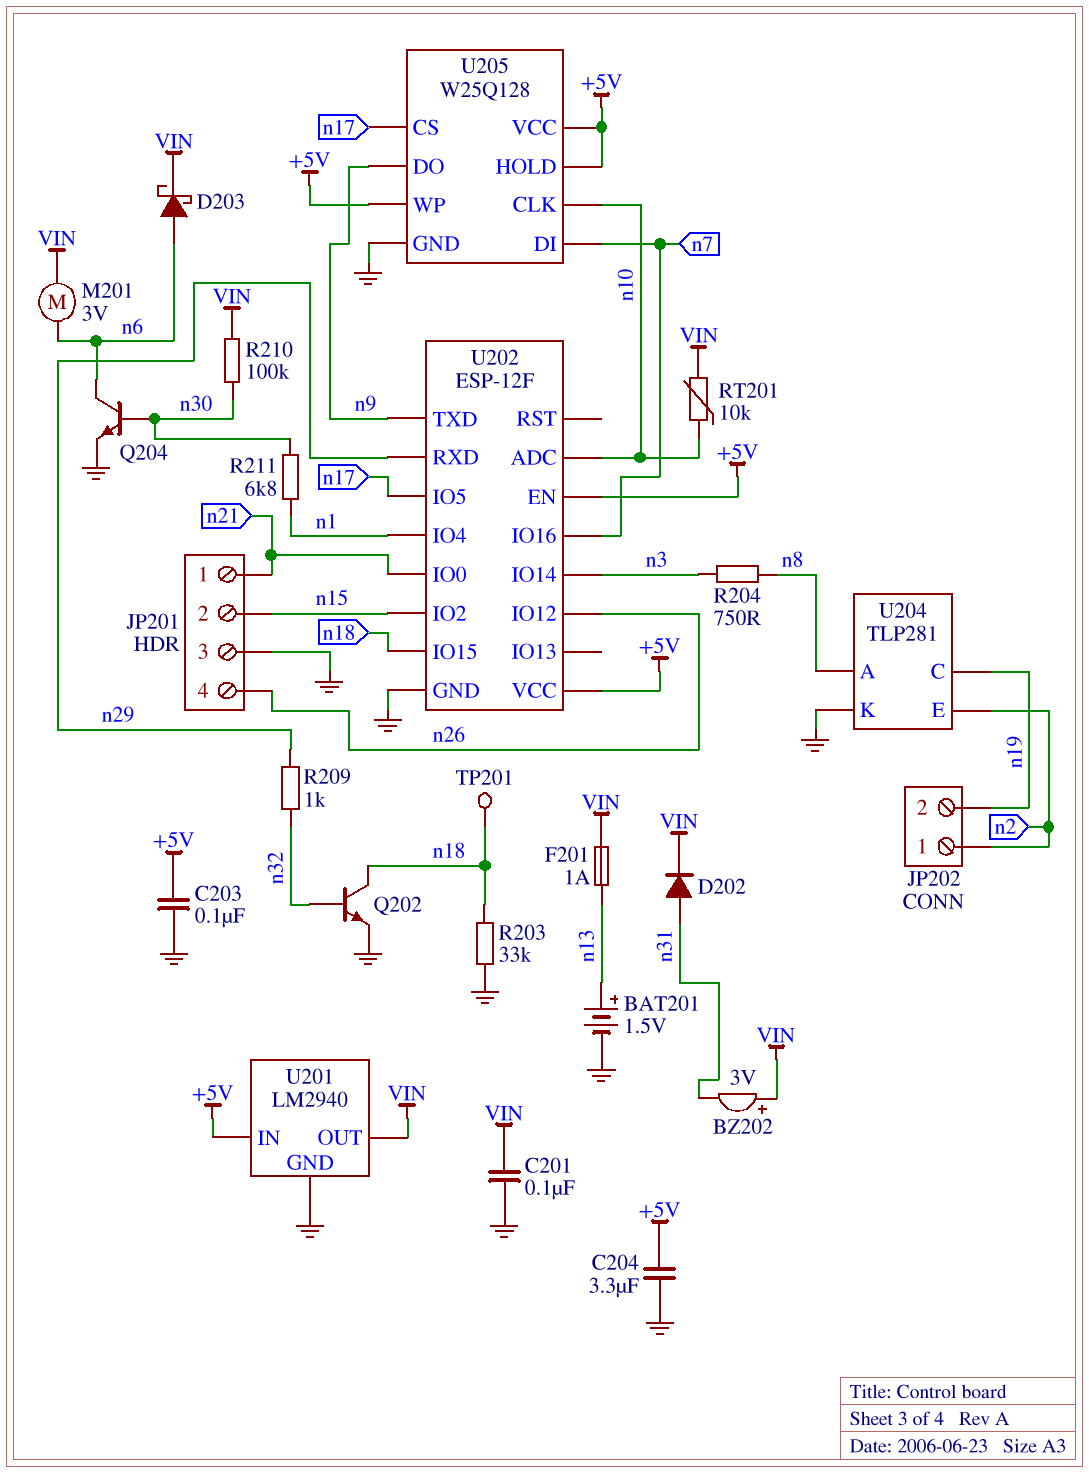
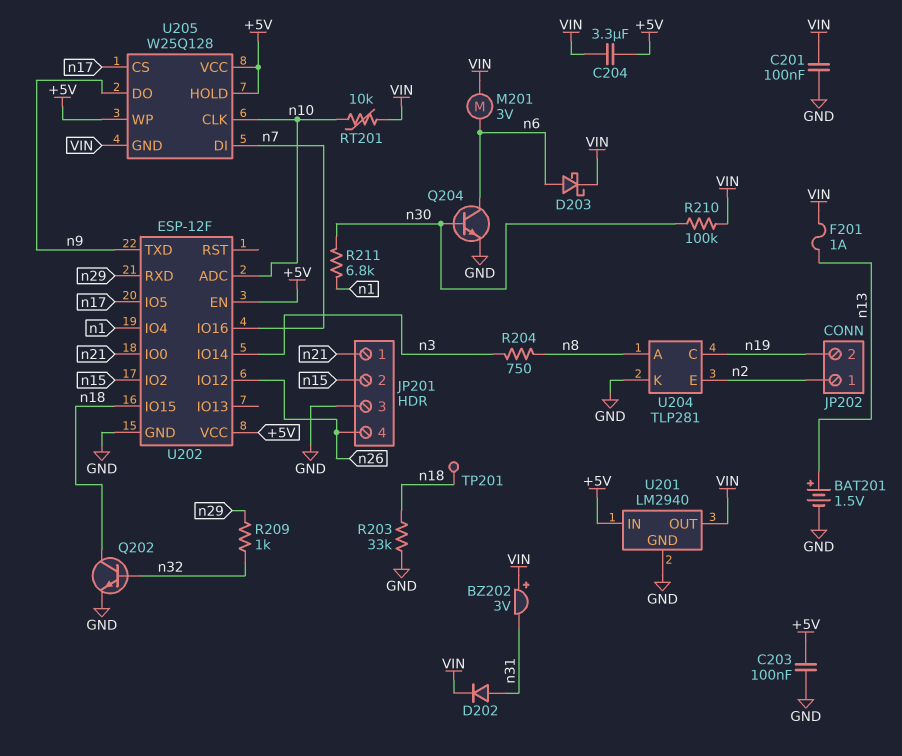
C204: 3.3uF (+5V, GND) -> 3.3uF (+5V, VIN)
U205 pin GND: GND -> VIN

